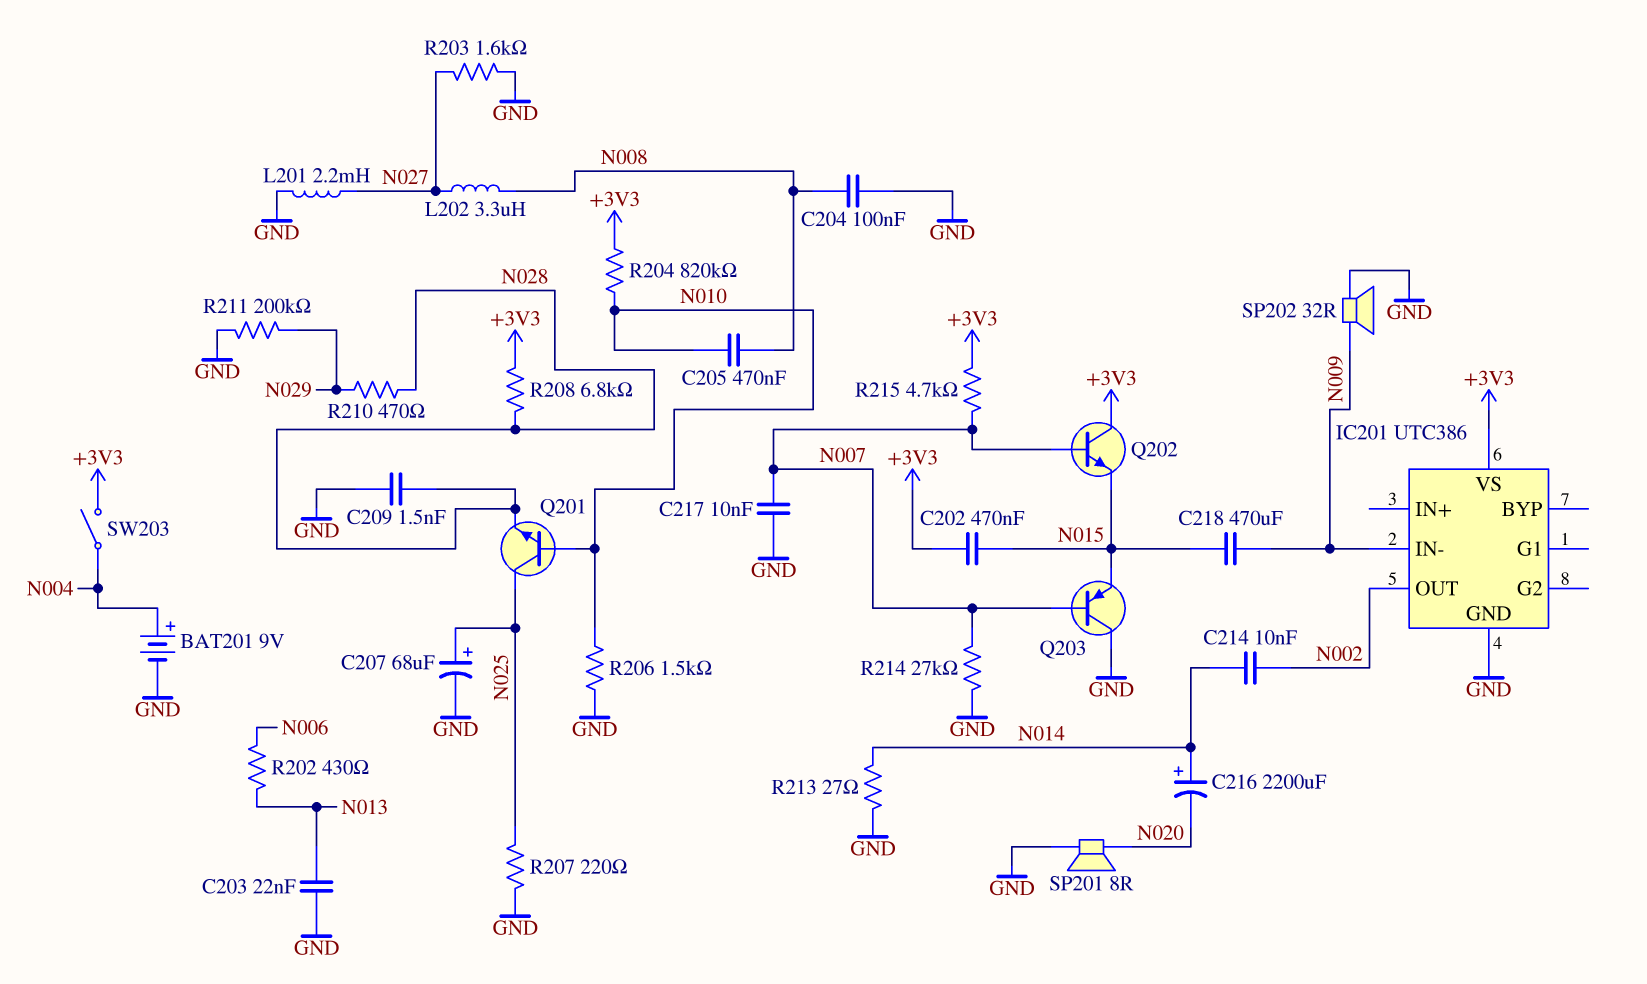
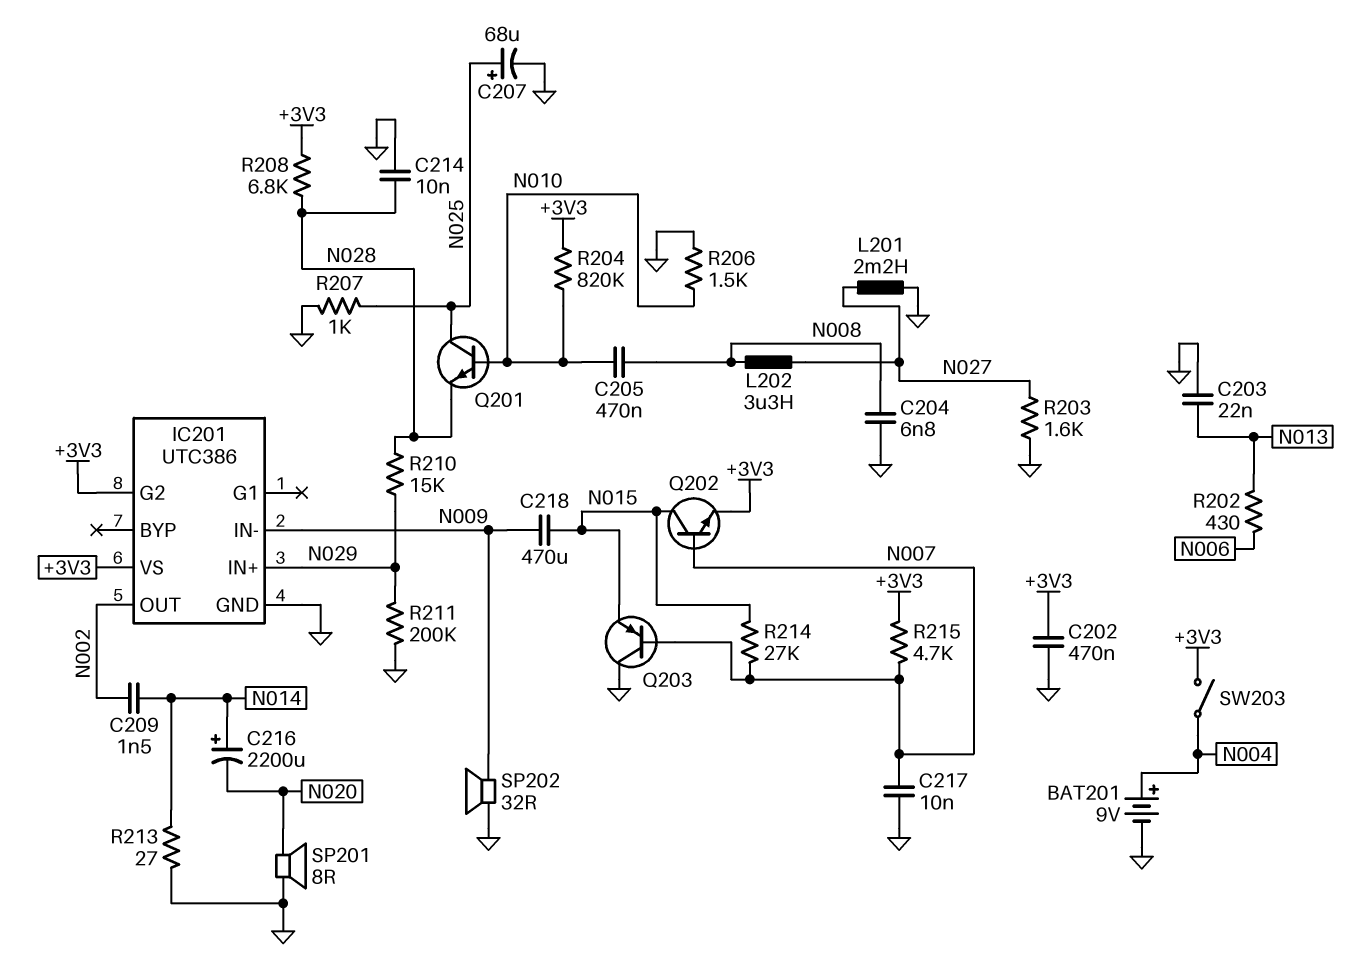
C202: 470nF (+3V3, N015) -> 470nF (+3V3, GND)
C204: 100nF (GND, N008) -> 6.8nF (GND, N008)
C209: 1.5nF (GND, N028) -> 1.5nF (N002, N014)
C214: 10nF (N002, N014) -> 10nF (GND, N028)
IC201 pin G2: none -> +3V3
IC201 pin IN+: none -> N029
Q202: NPN (B N007, C +3V3, E N015) -> NPN (B N007, C N015, E +3V3)
R207: 220 (GND, N025) -> 1k (GND, N025)
R210: 470 (N028, N029) -> 15k (N028, N029)
R214: 27k (GND, N007) -> 27k (N007, N015)

